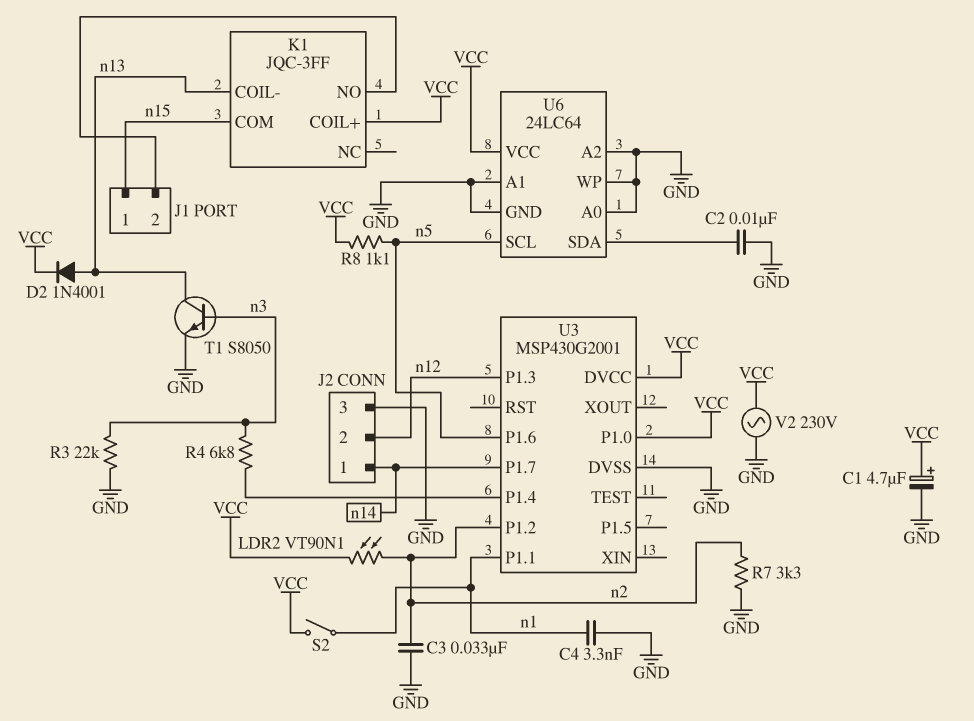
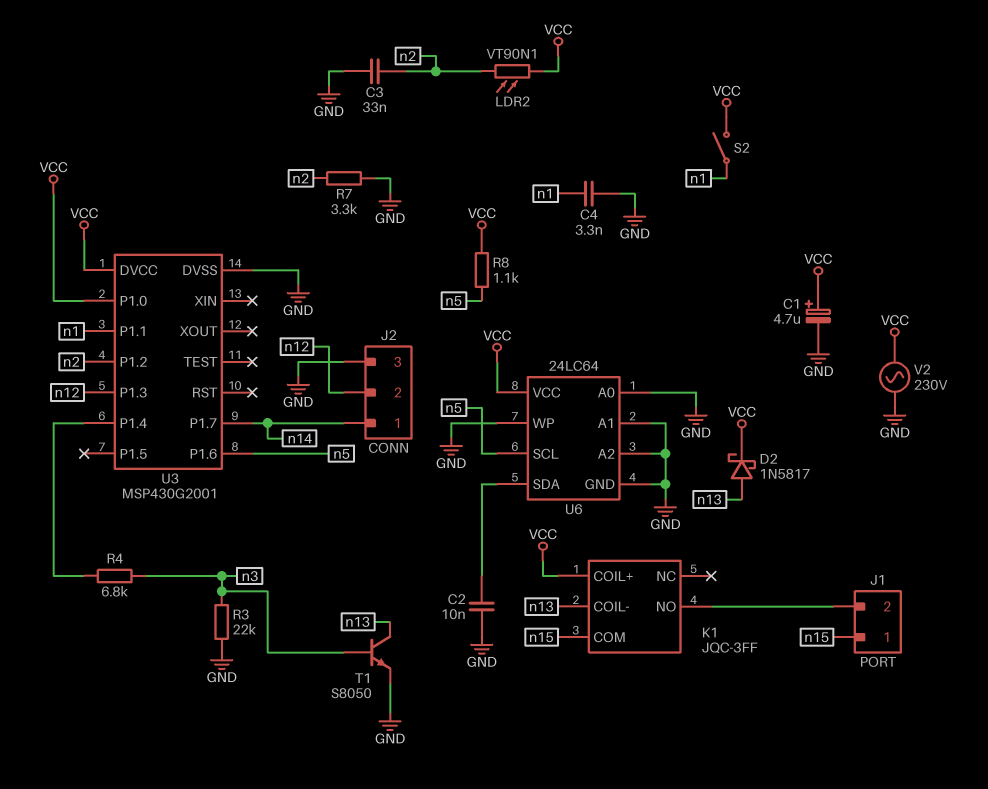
D2: diode 1N4001 (A n13, K VCC) -> schottky 1N5817 (A n13, K VCC)

